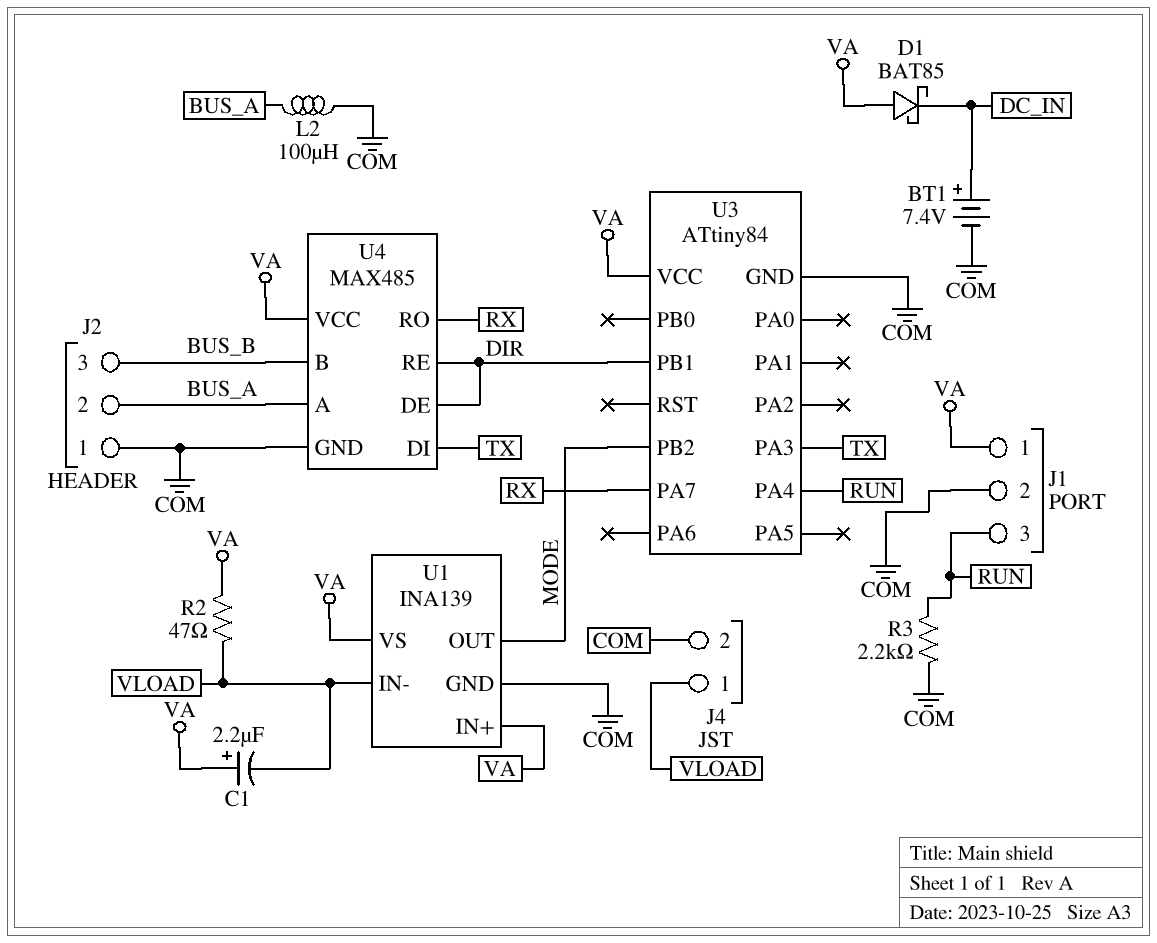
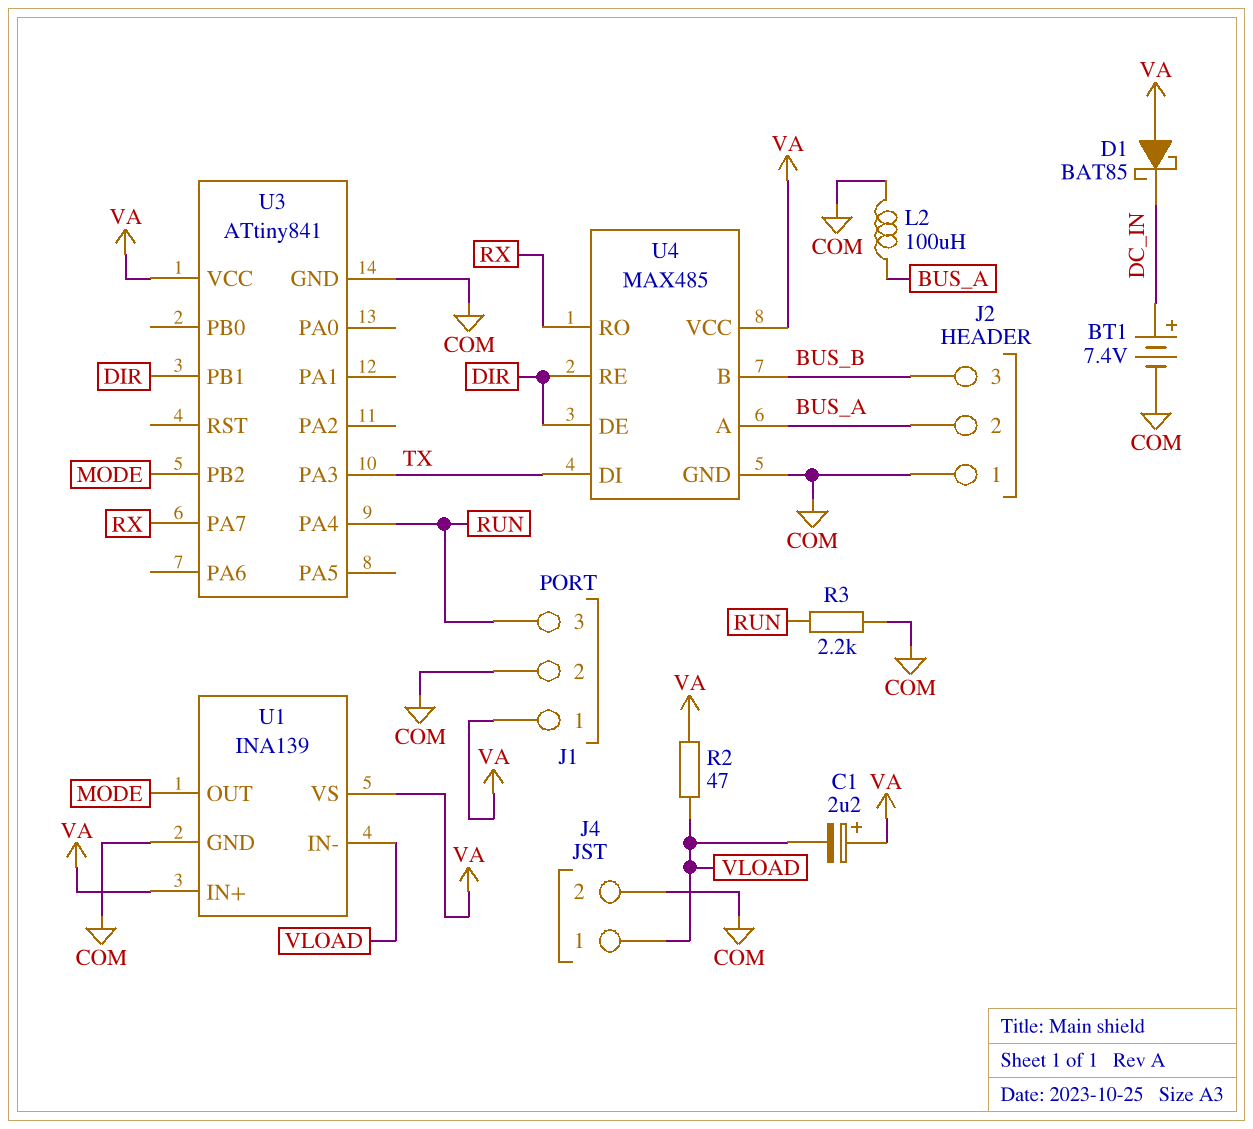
U3: ATtiny84 -> ATtiny841

